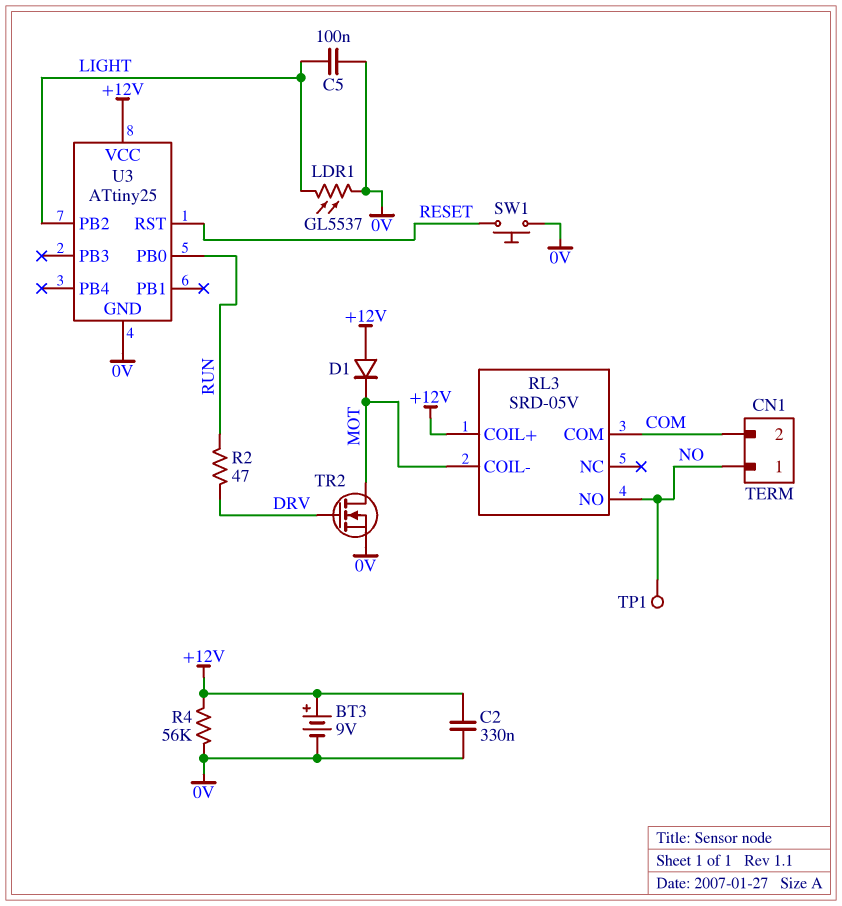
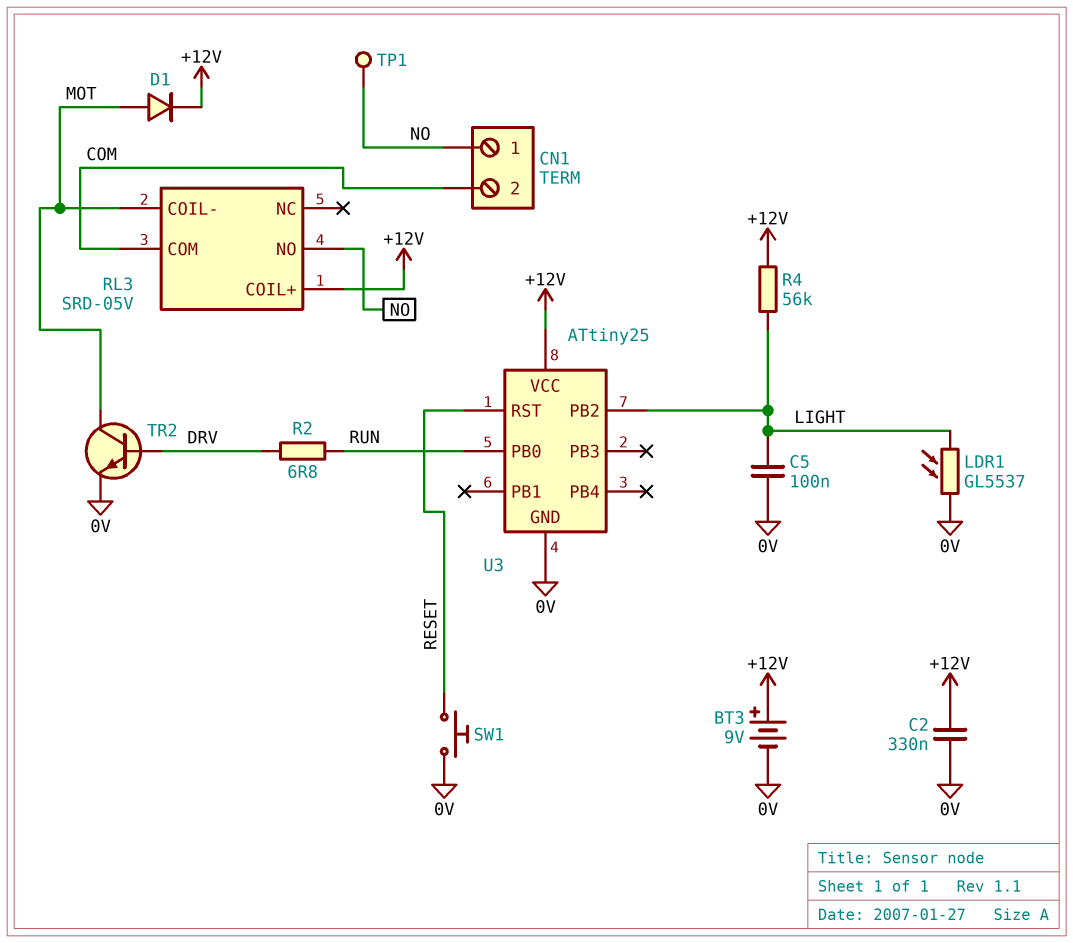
D1: diode (A +12V, K MOT) -> diode (A MOT, K +12V)
R2: 47 (DRV, RUN) -> 6.8 (DRV, RUN)
R4: 56k (+12V, 0V) -> 56k (+12V, LIGHT)
TR2: NMOS (G DRV, D MOT, S 0V) -> NPN (B DRV, C MOT, E 0V)

